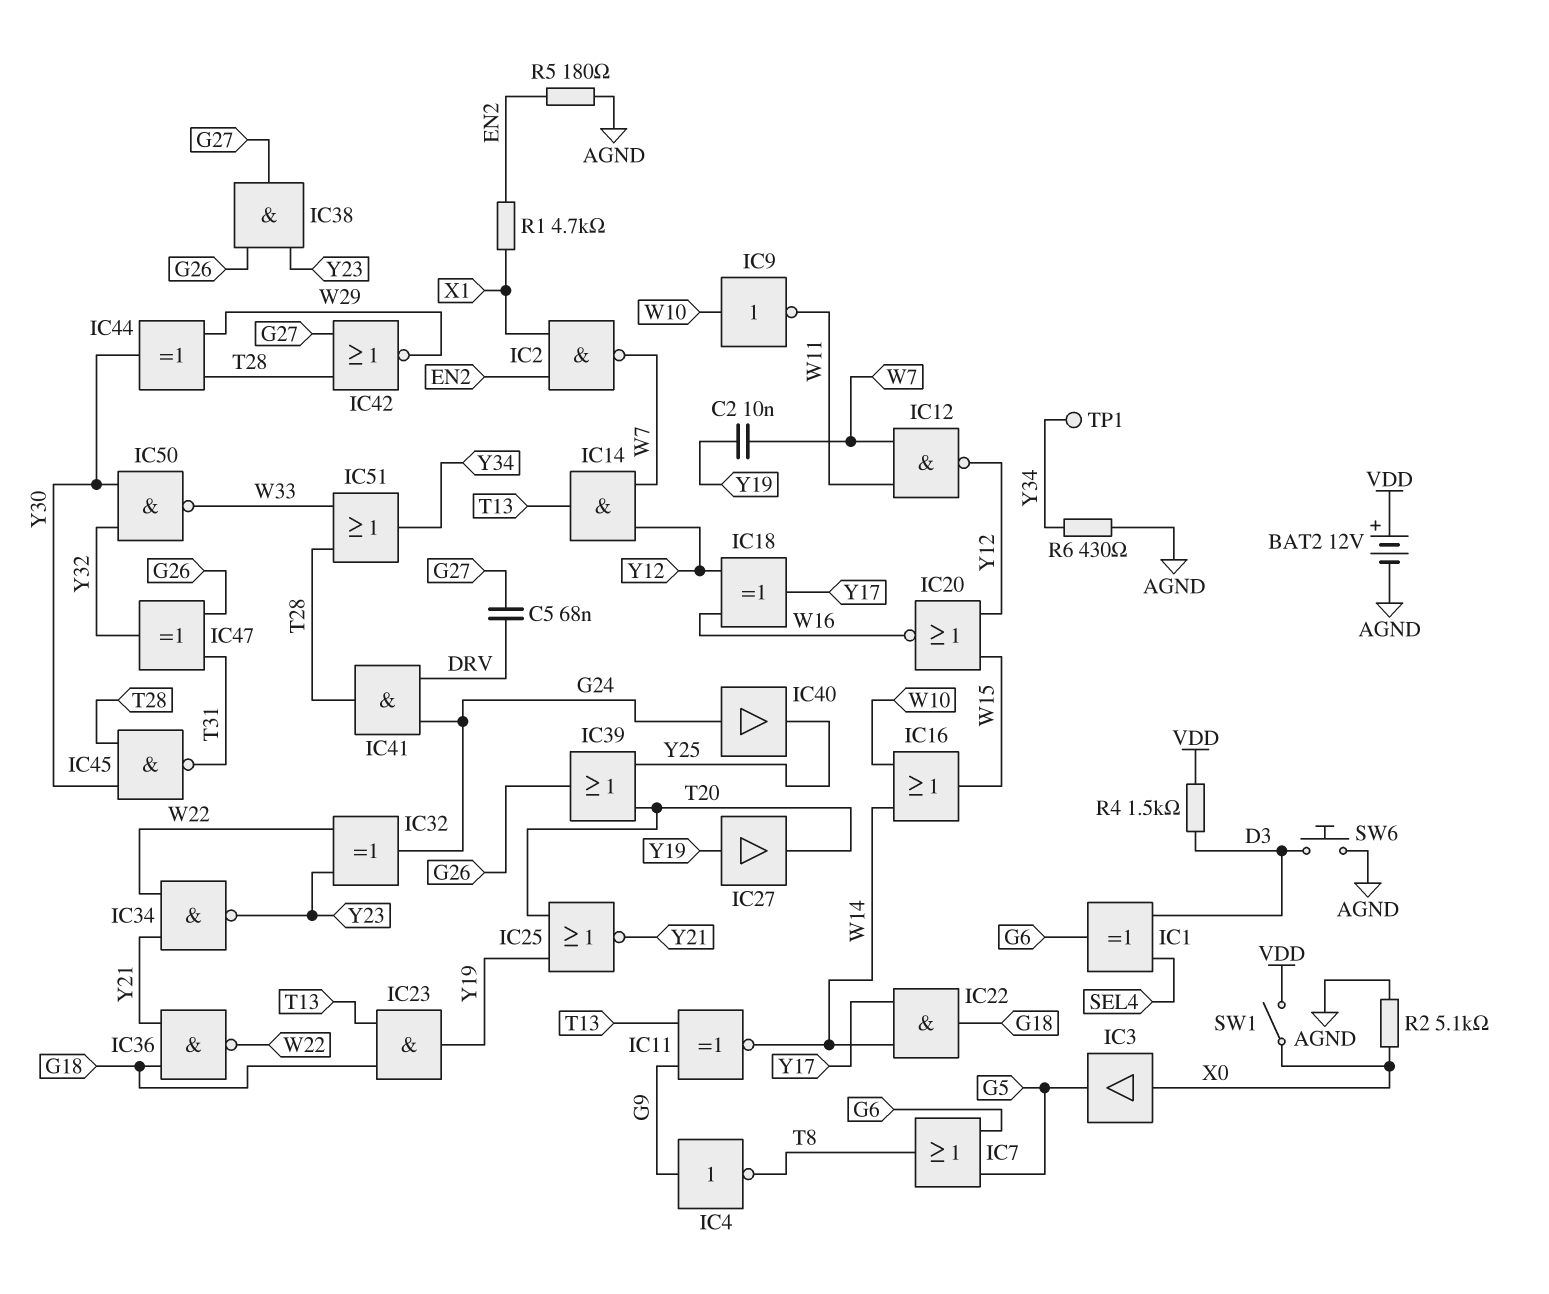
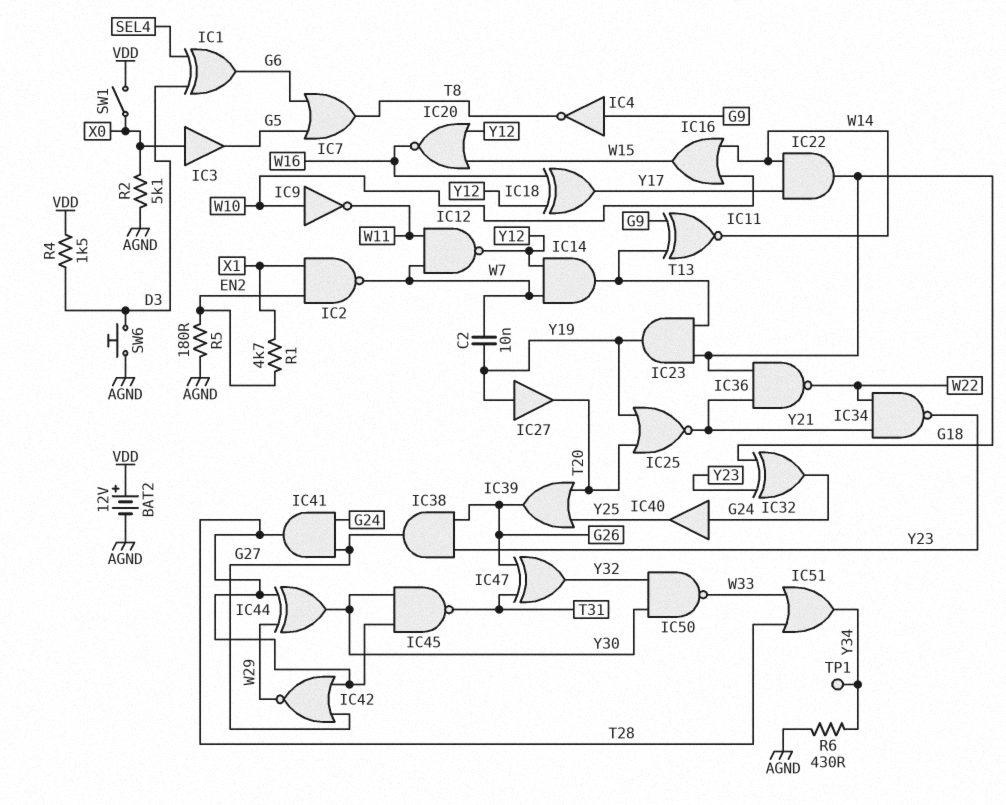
C5: 68nF (DRV, G27) -> none
IC32: XOR (in W22, in Y23, out G24) -> XOR (in G18, in Y23, out G24)
IC41: AND (in DRV, in G24, out T28) -> AND (in G24, in G27, out T28)

